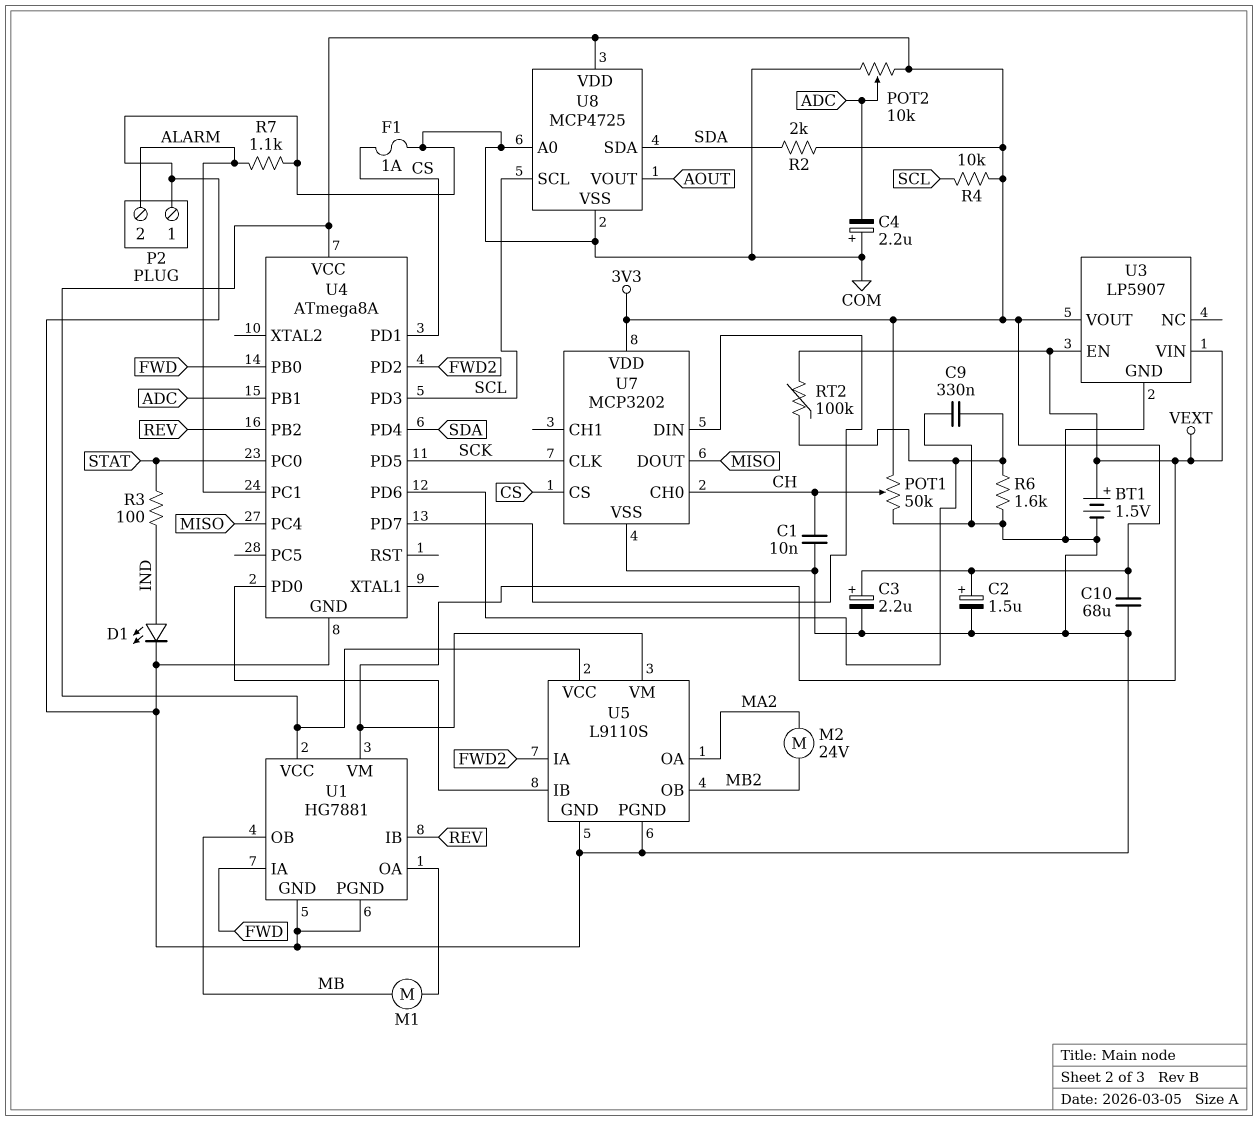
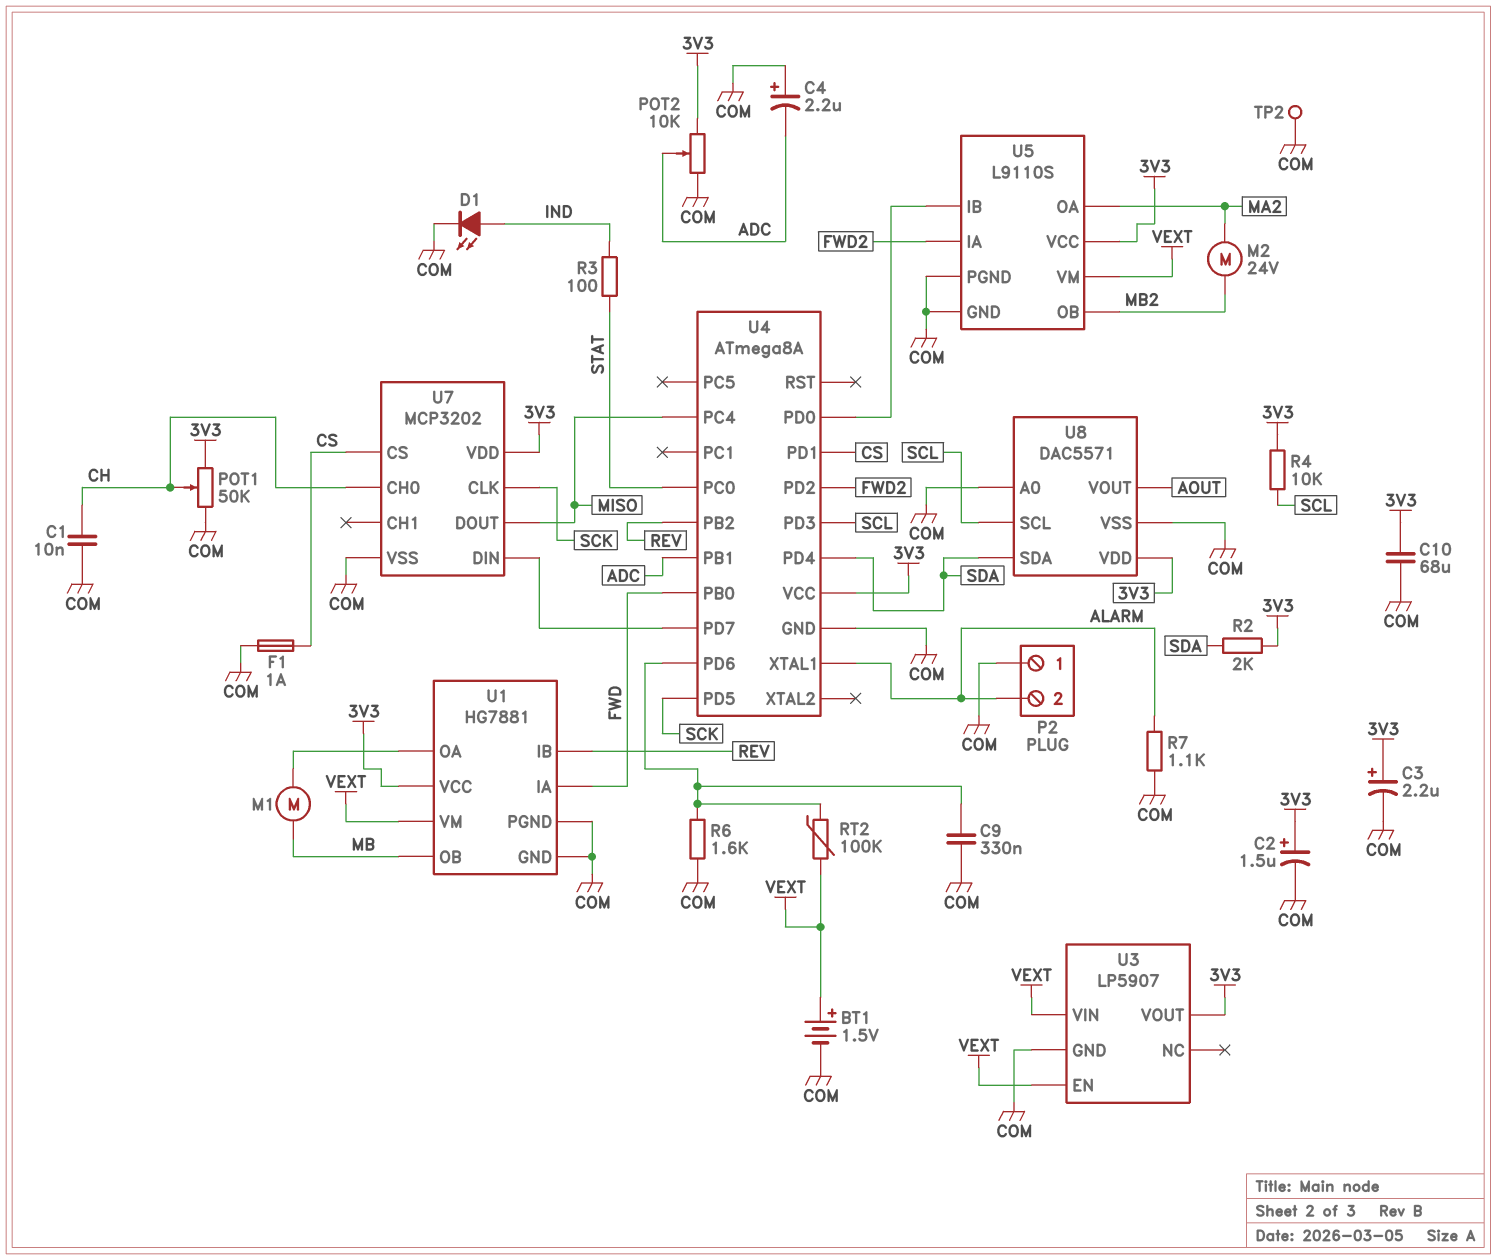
TP2: none -> test point (COM)
U4 pin PC1: ALARM -> none
U4 pin XTAL1: none -> ALARM
U8: MCP4725 -> DAC5571

